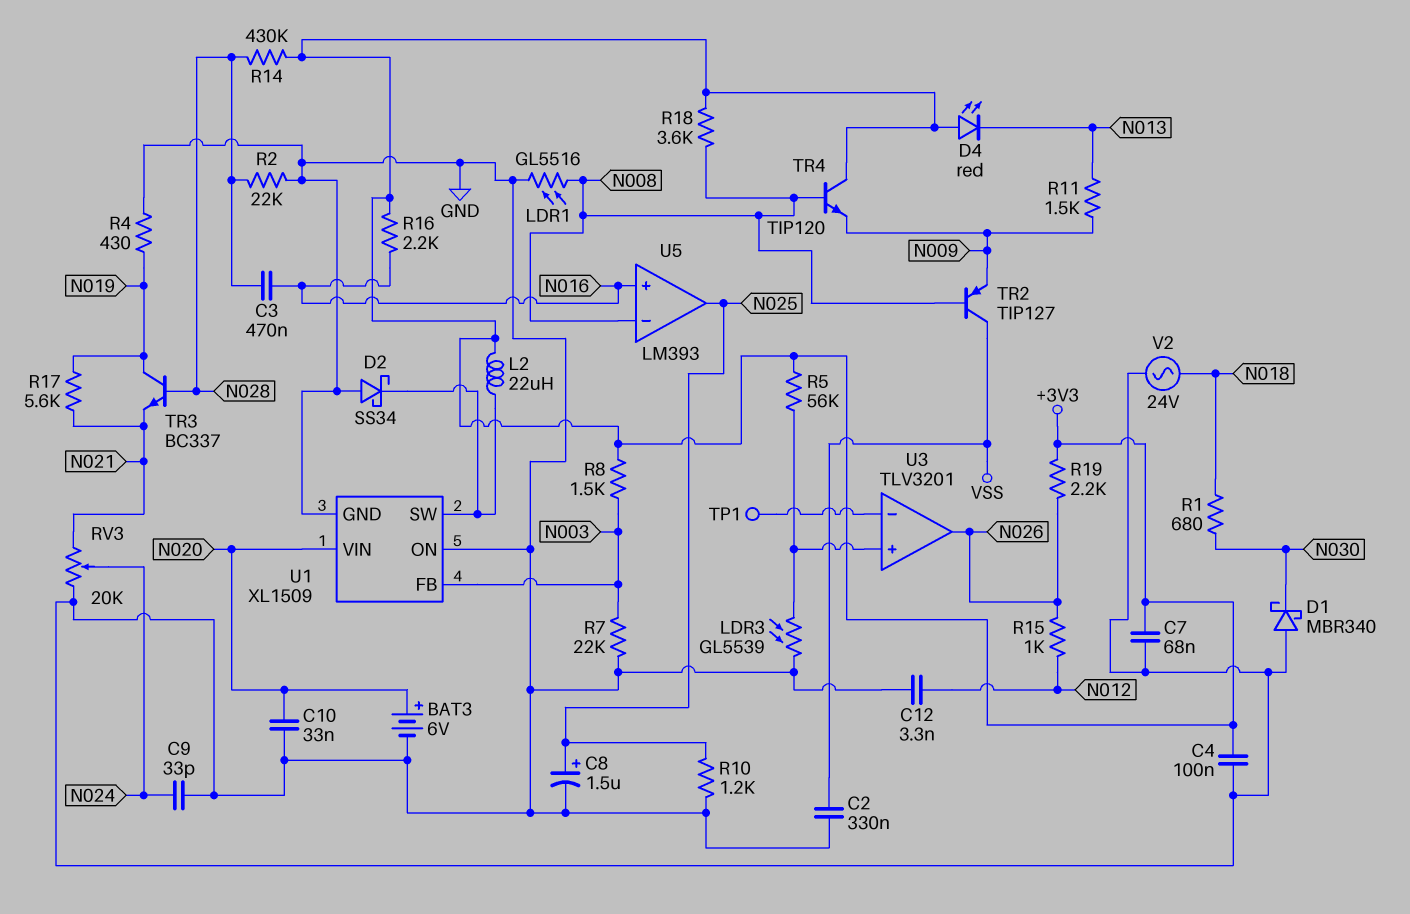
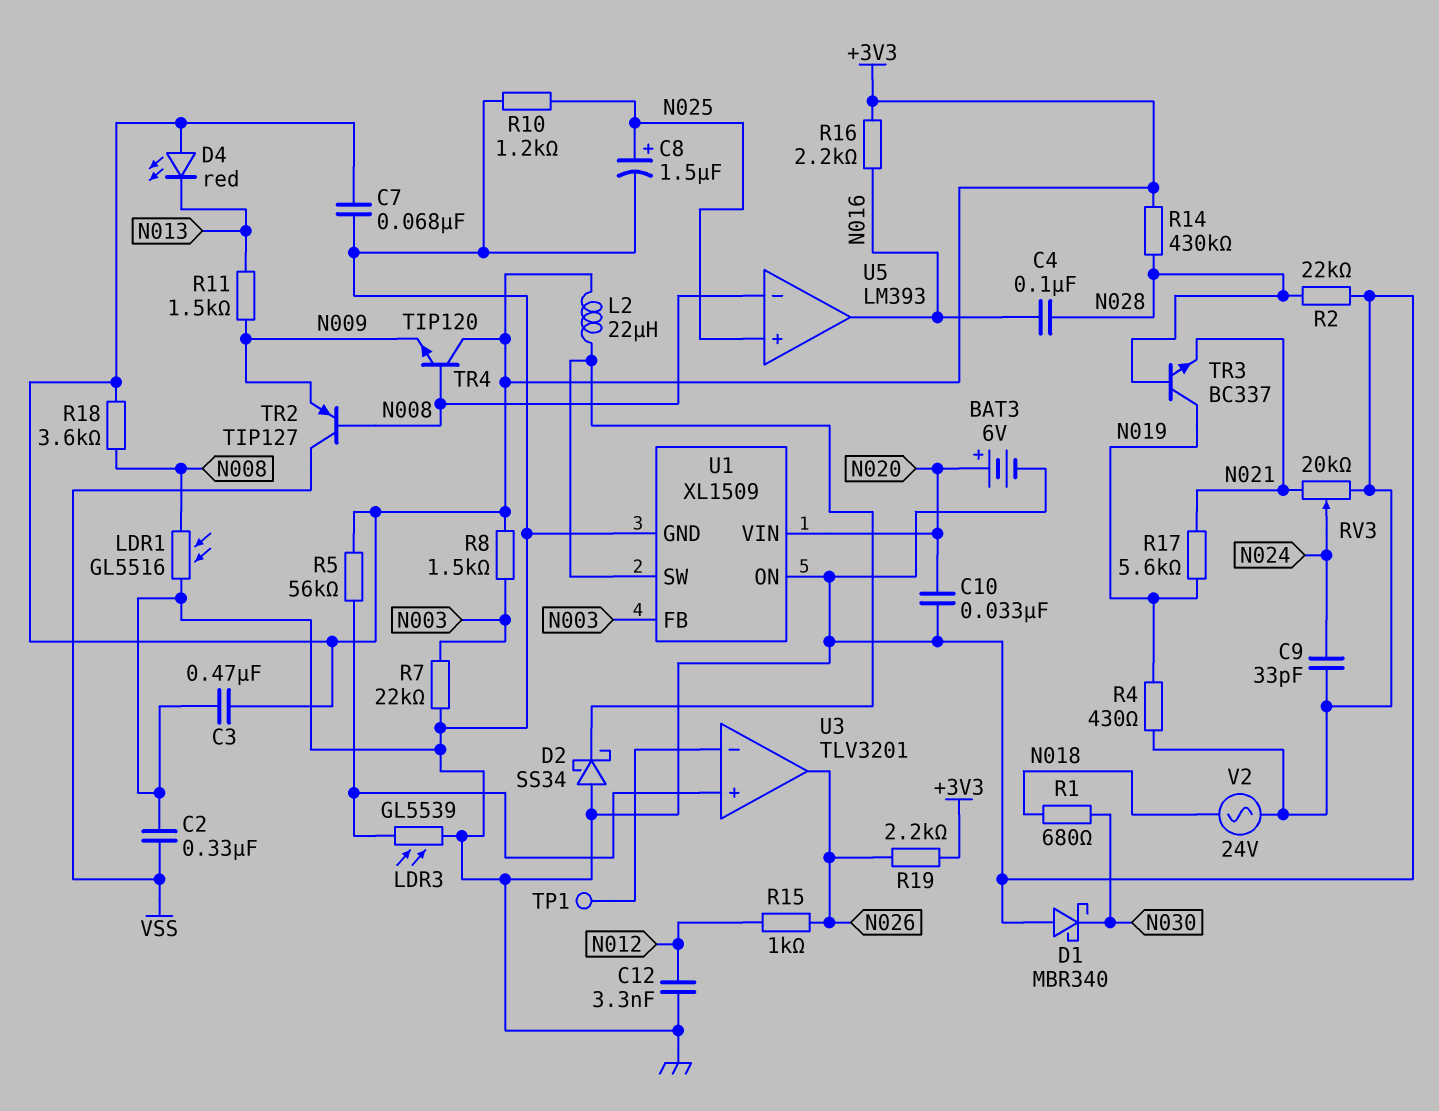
C3: 470nF (N016, N028) -> 470nF (+3V3, GND)
C4: 100nF (+3V3, GND) -> 100nF (N016, N028)
U5 pin in+: N016 -> N025
U5 pin out: N025 -> N016

